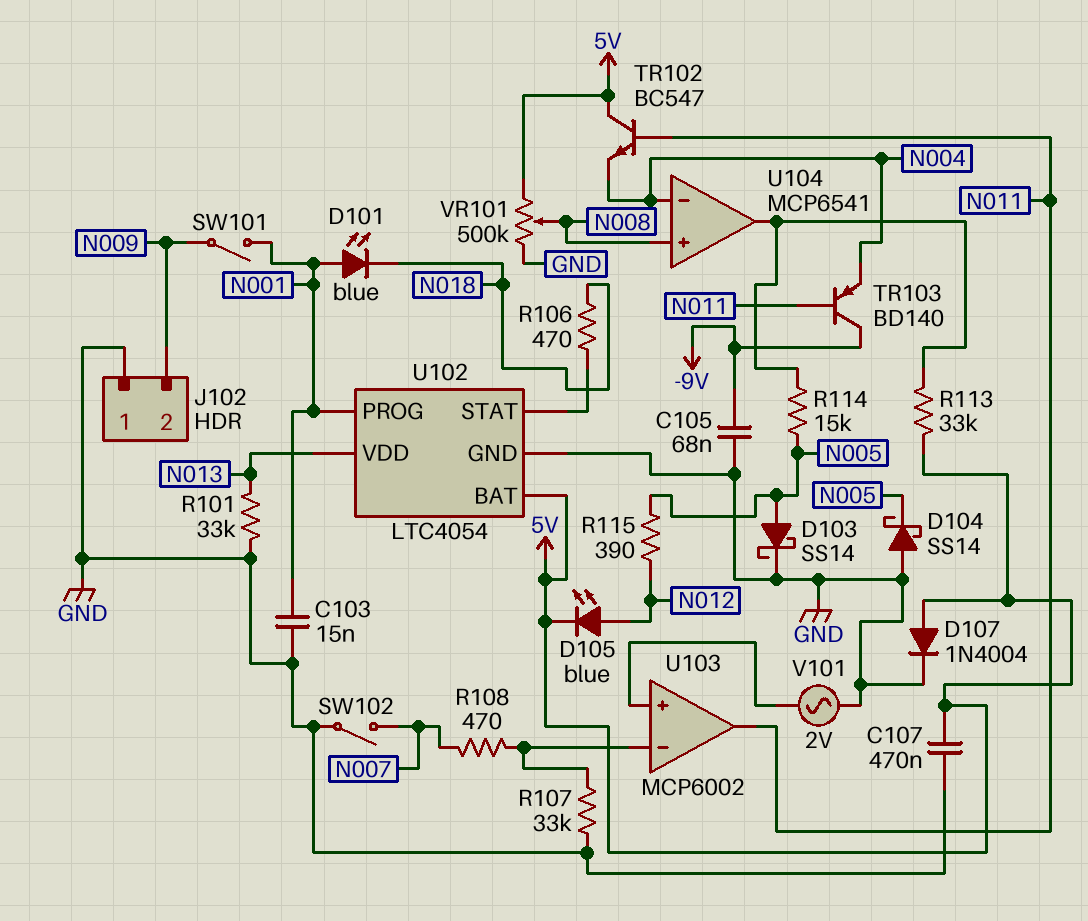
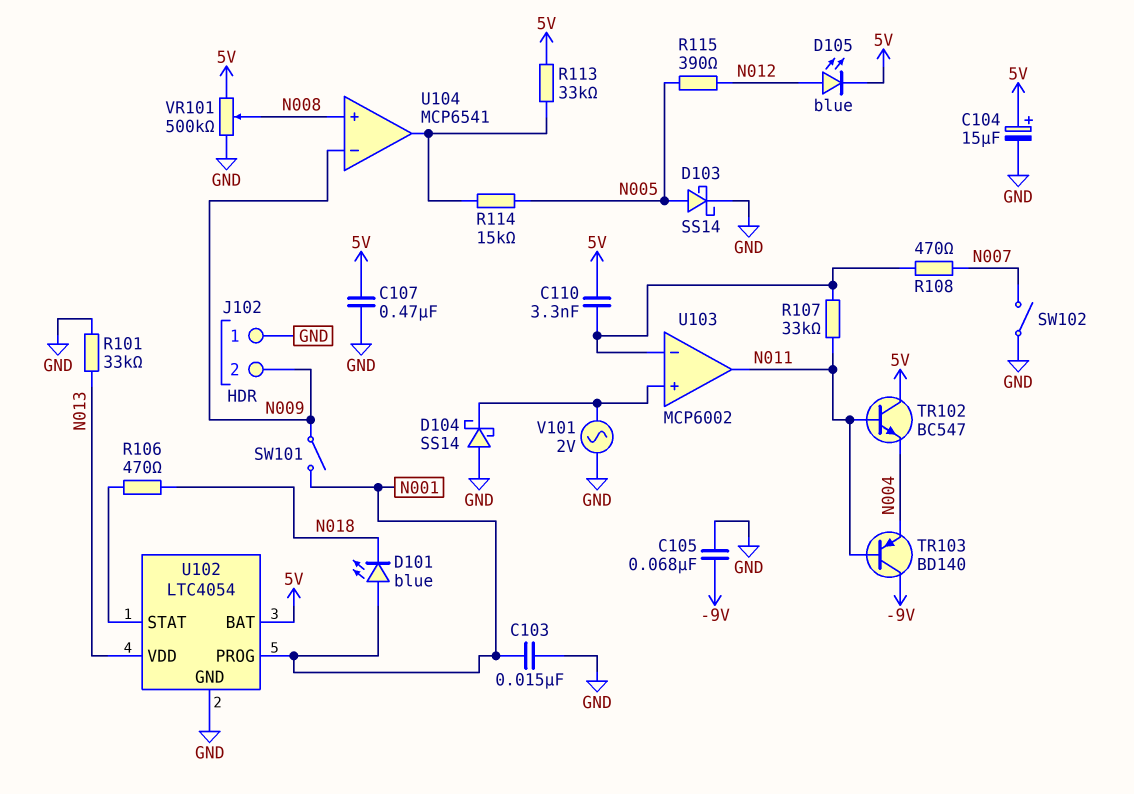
C104: none -> 15uF (plus 5V, minus GND)
C110: none -> 3.3nF (5V, U103/in-)
D104: schottky SS14 (A GND, K N005) -> schottky SS14 (A GND, K U103/in+)
D107: diode 1N4004 (A 5V, K GND) -> none
R107: 33k (GND, U103/in-) -> 33k (N011, U103/in-)
U104 pin in-: N004 -> N009

